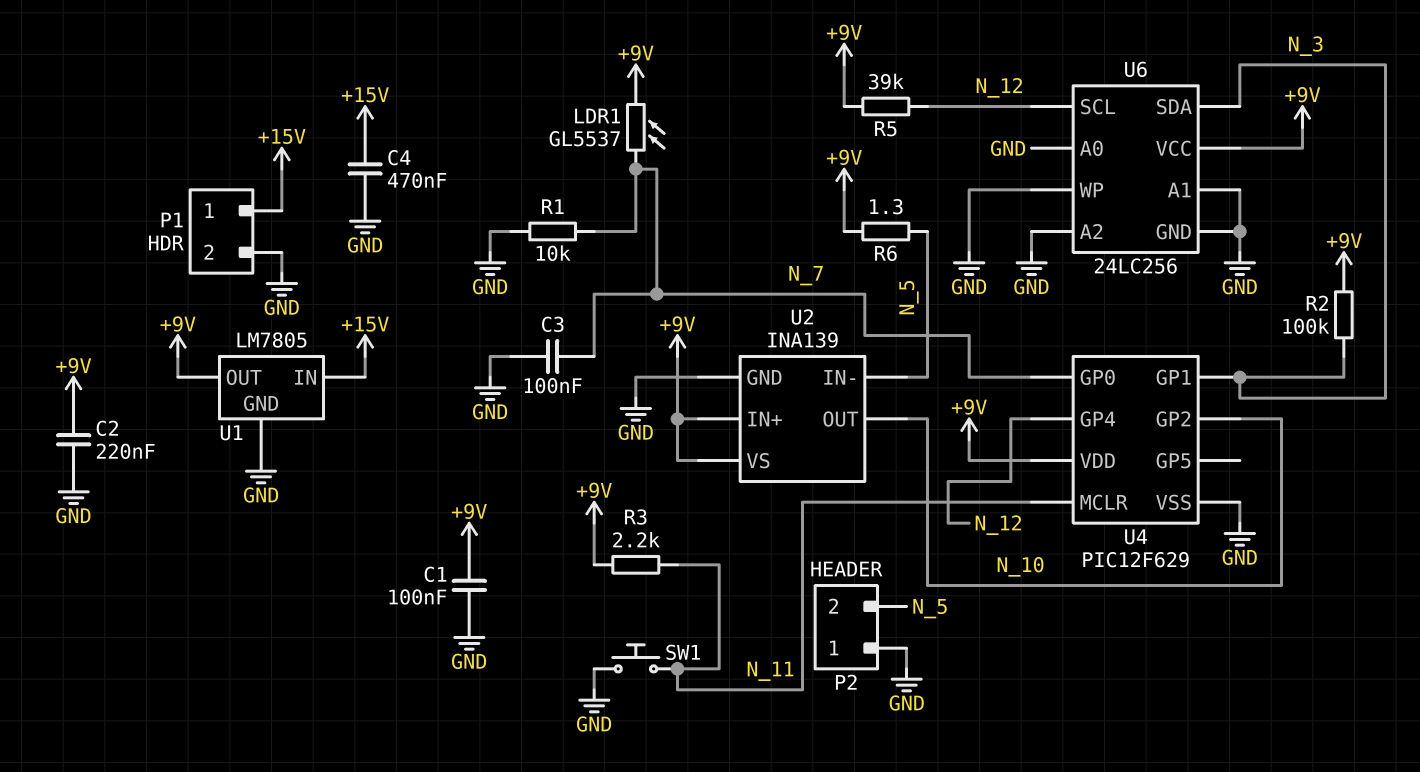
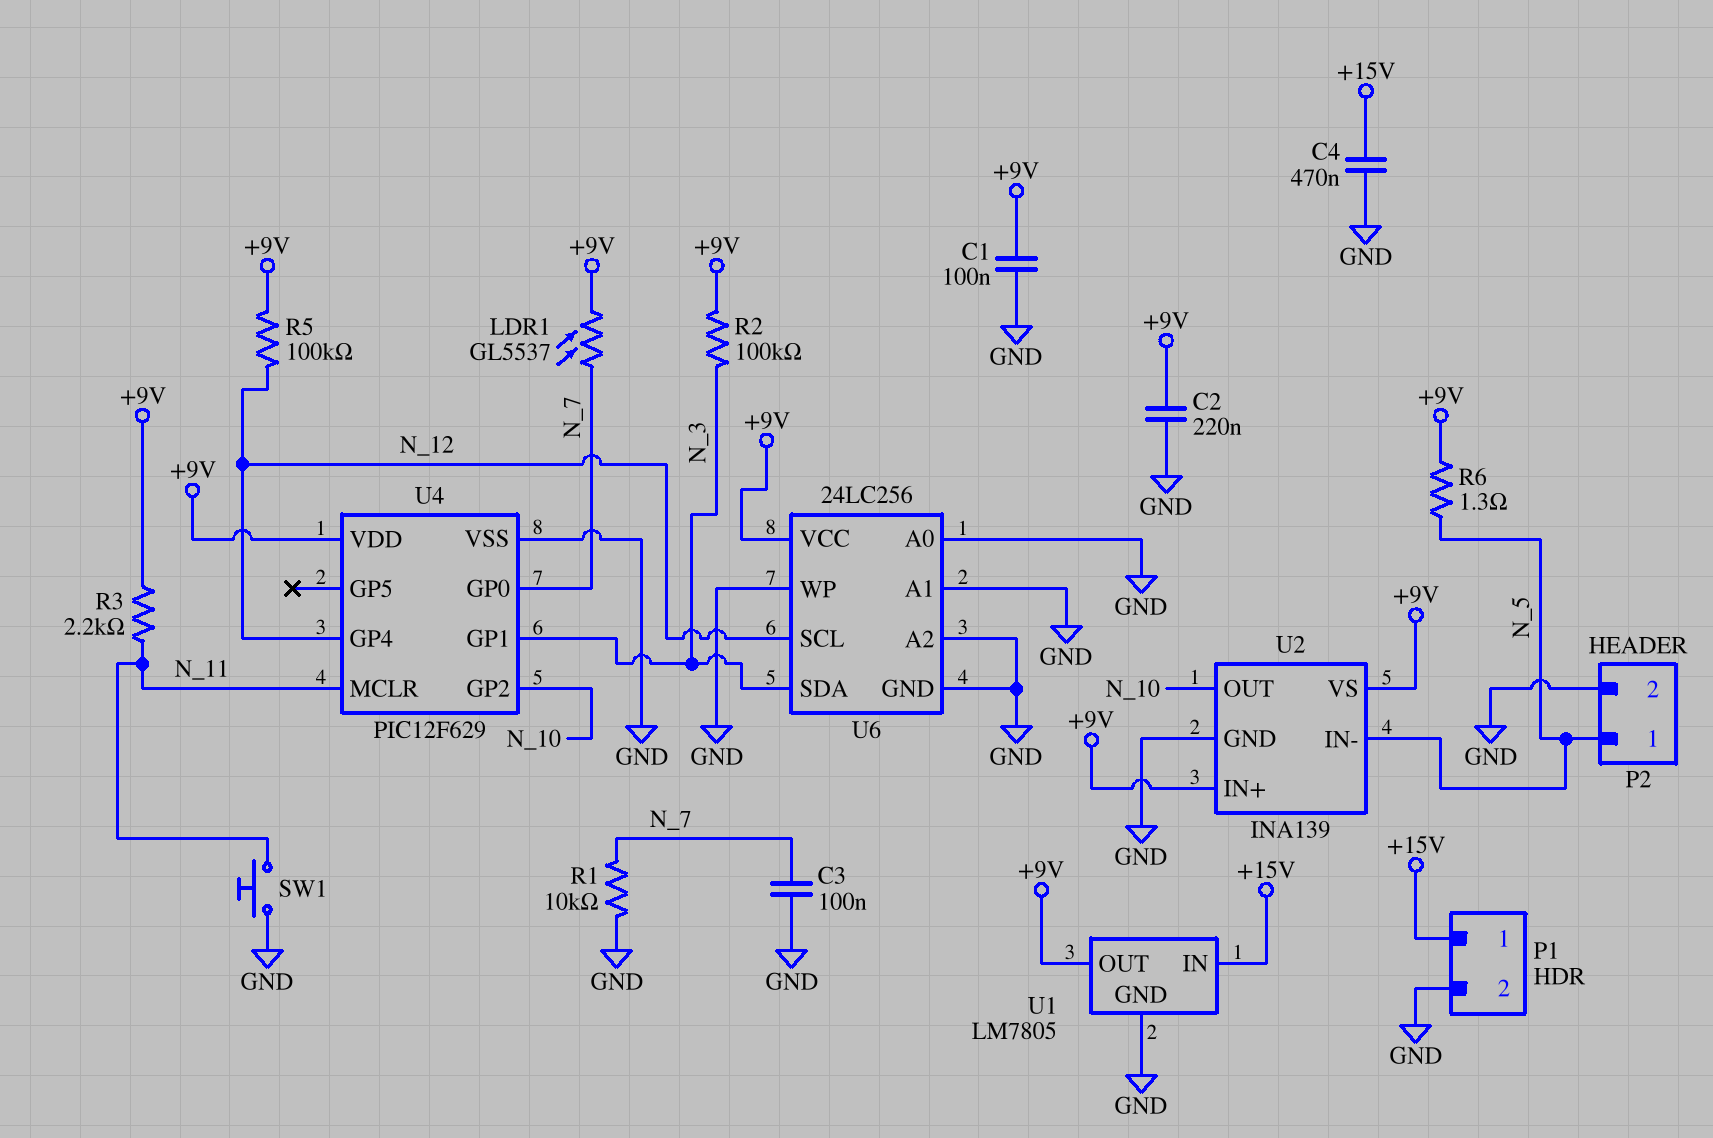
P2 pin 1: GND -> N_5
P2 pin 2: N_5 -> GND
R5: 39k (+9V, N_12) -> 100k (+9V, N_12)

